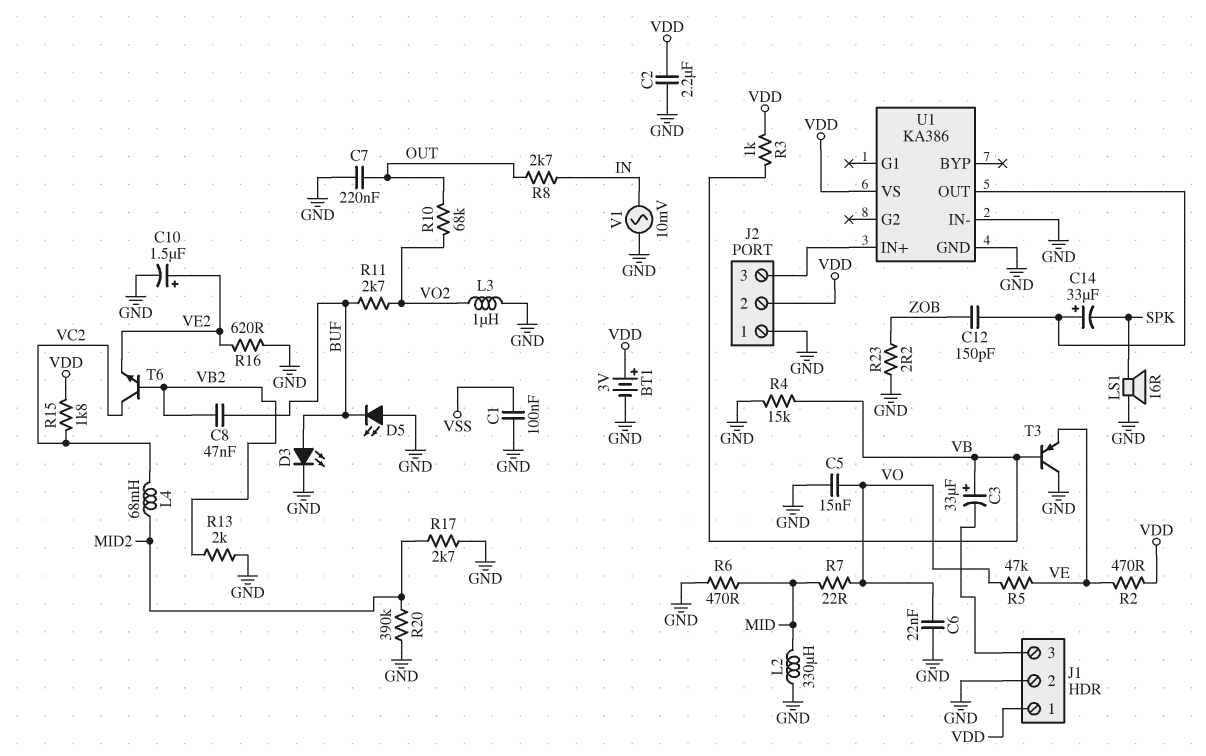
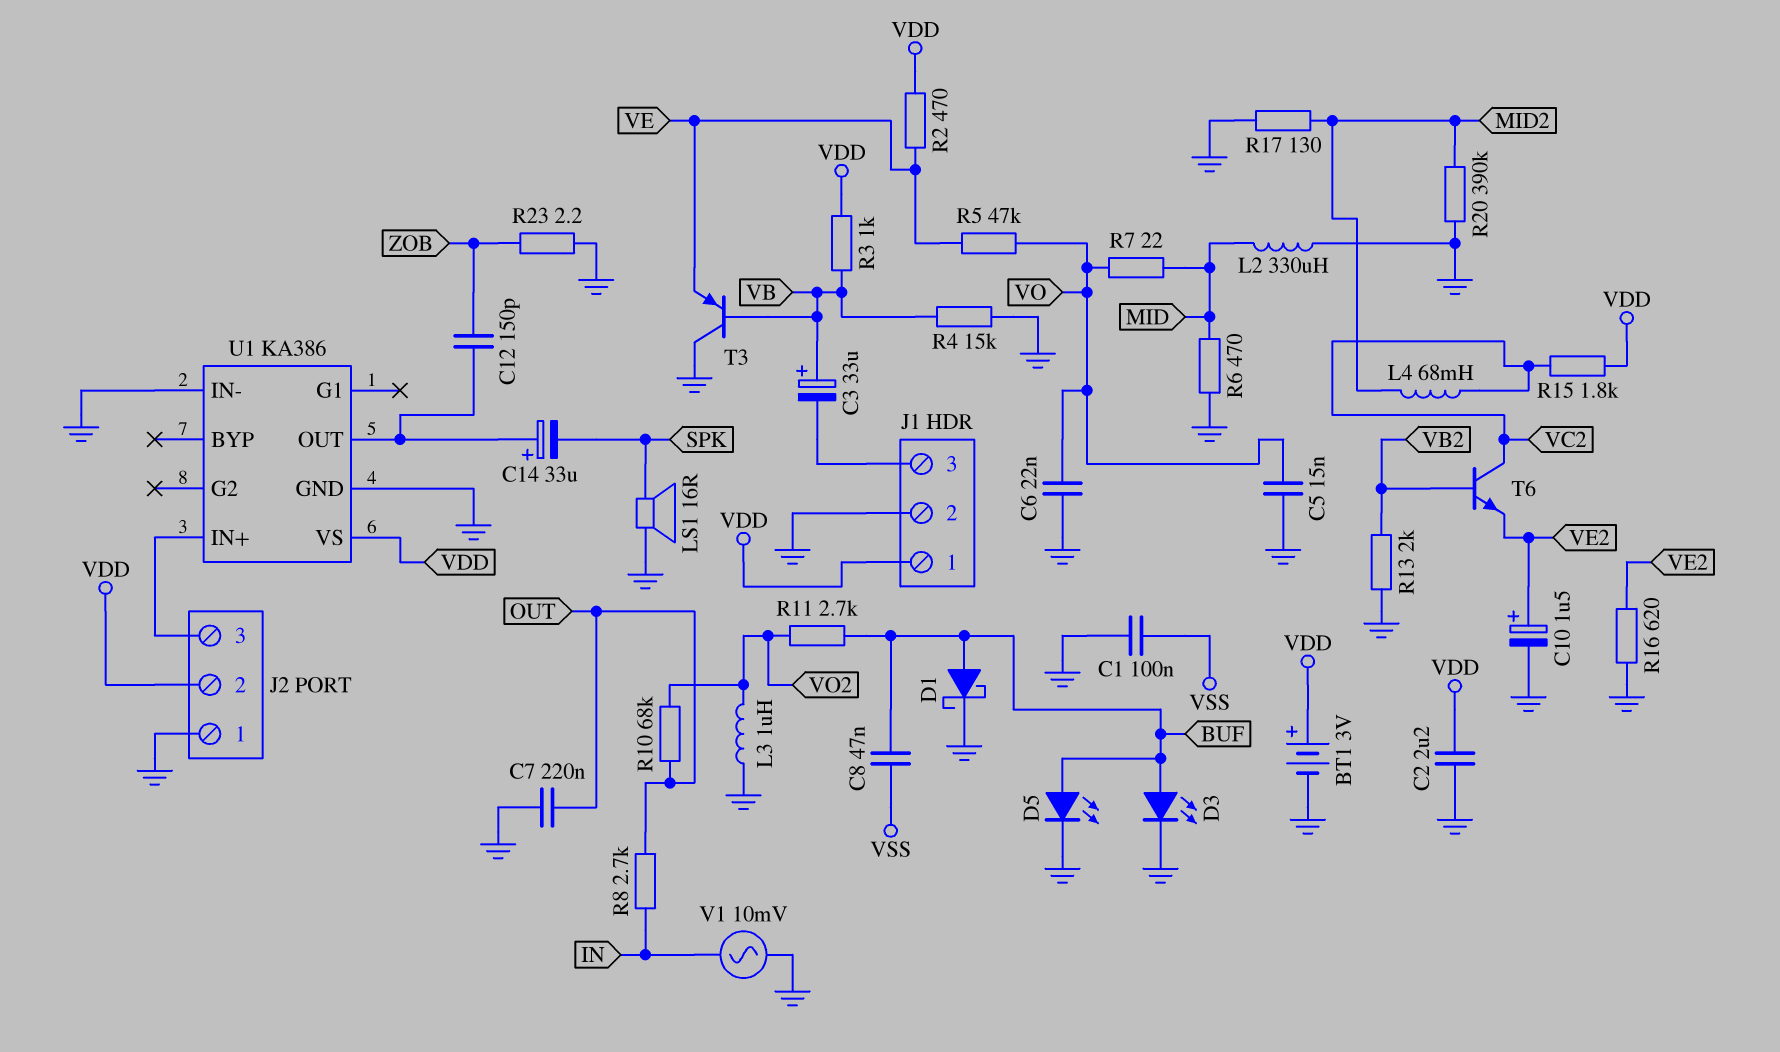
C8: 47nF (BUF, VB2) -> 47nF (BUF, VSS)
D1: none -> schottky (A BUF, K GND)
D5: LED (A GND, K BUF) -> LED (A BUF, K GND)
R17: 2.7k (GND, MID2) -> 130 (GND, MID2)

